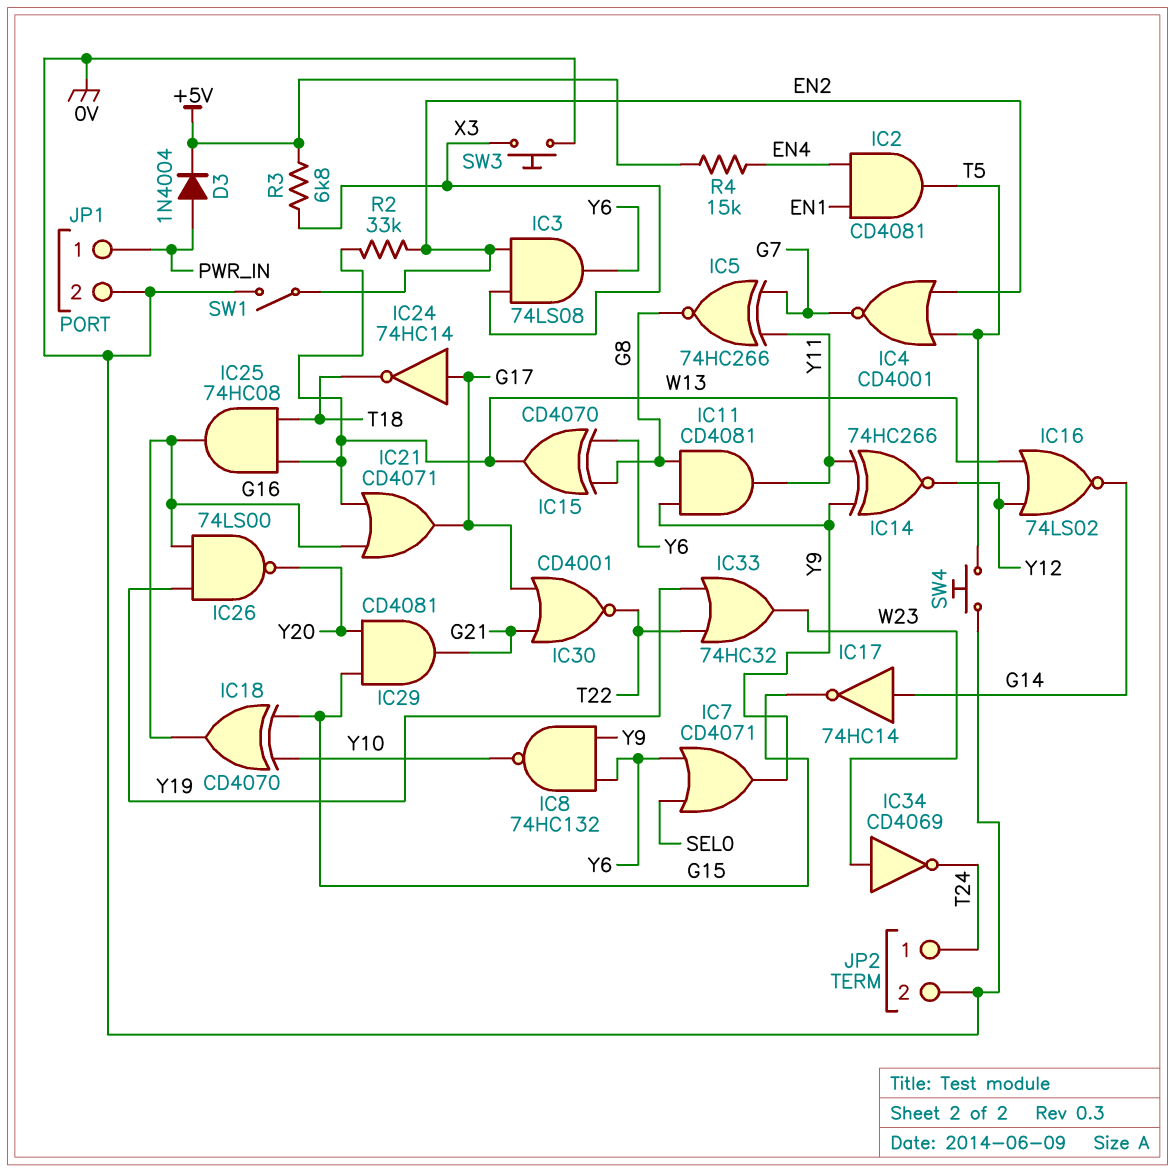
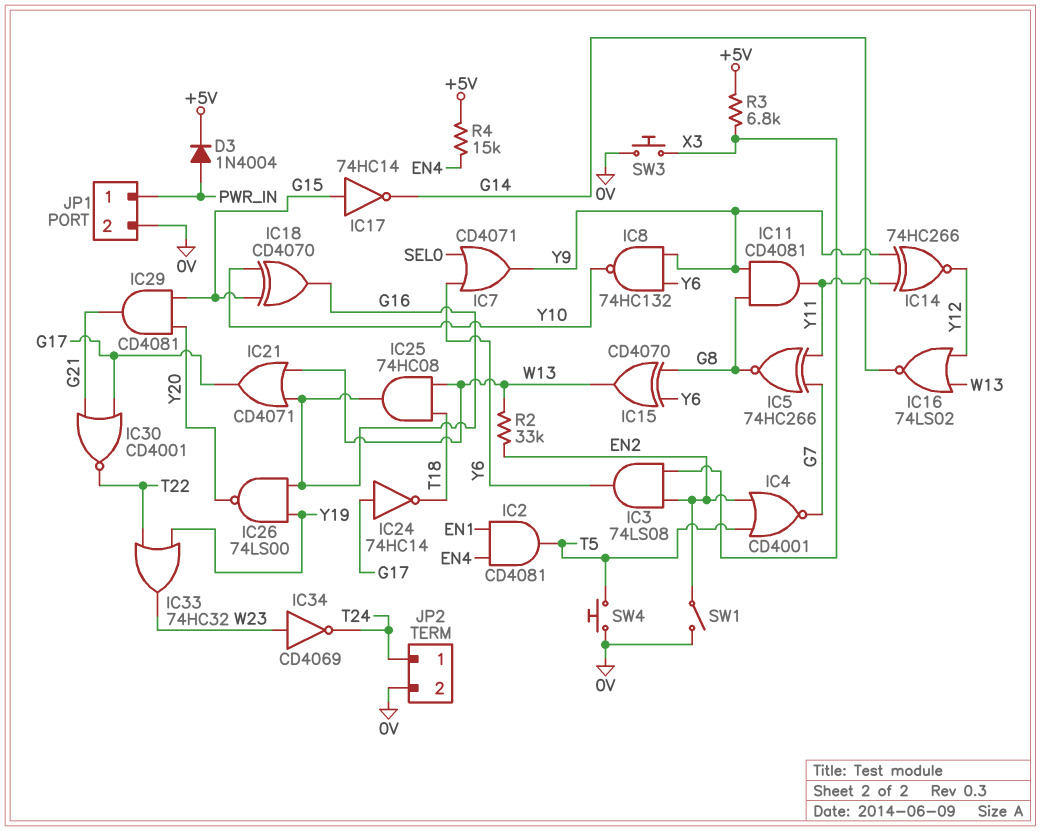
IC17: NOT 74HC14 (in G14, out G15) -> NOT 74HC14 (in G15, out G14)

